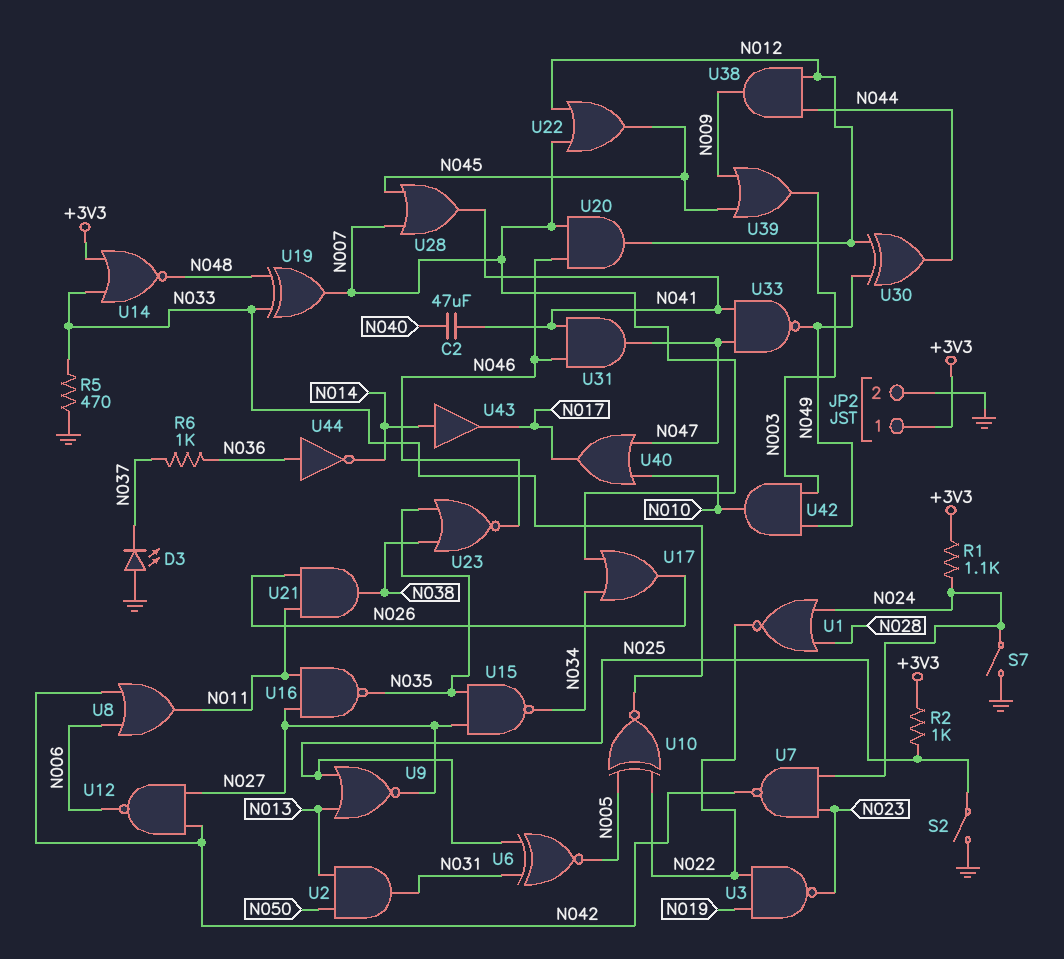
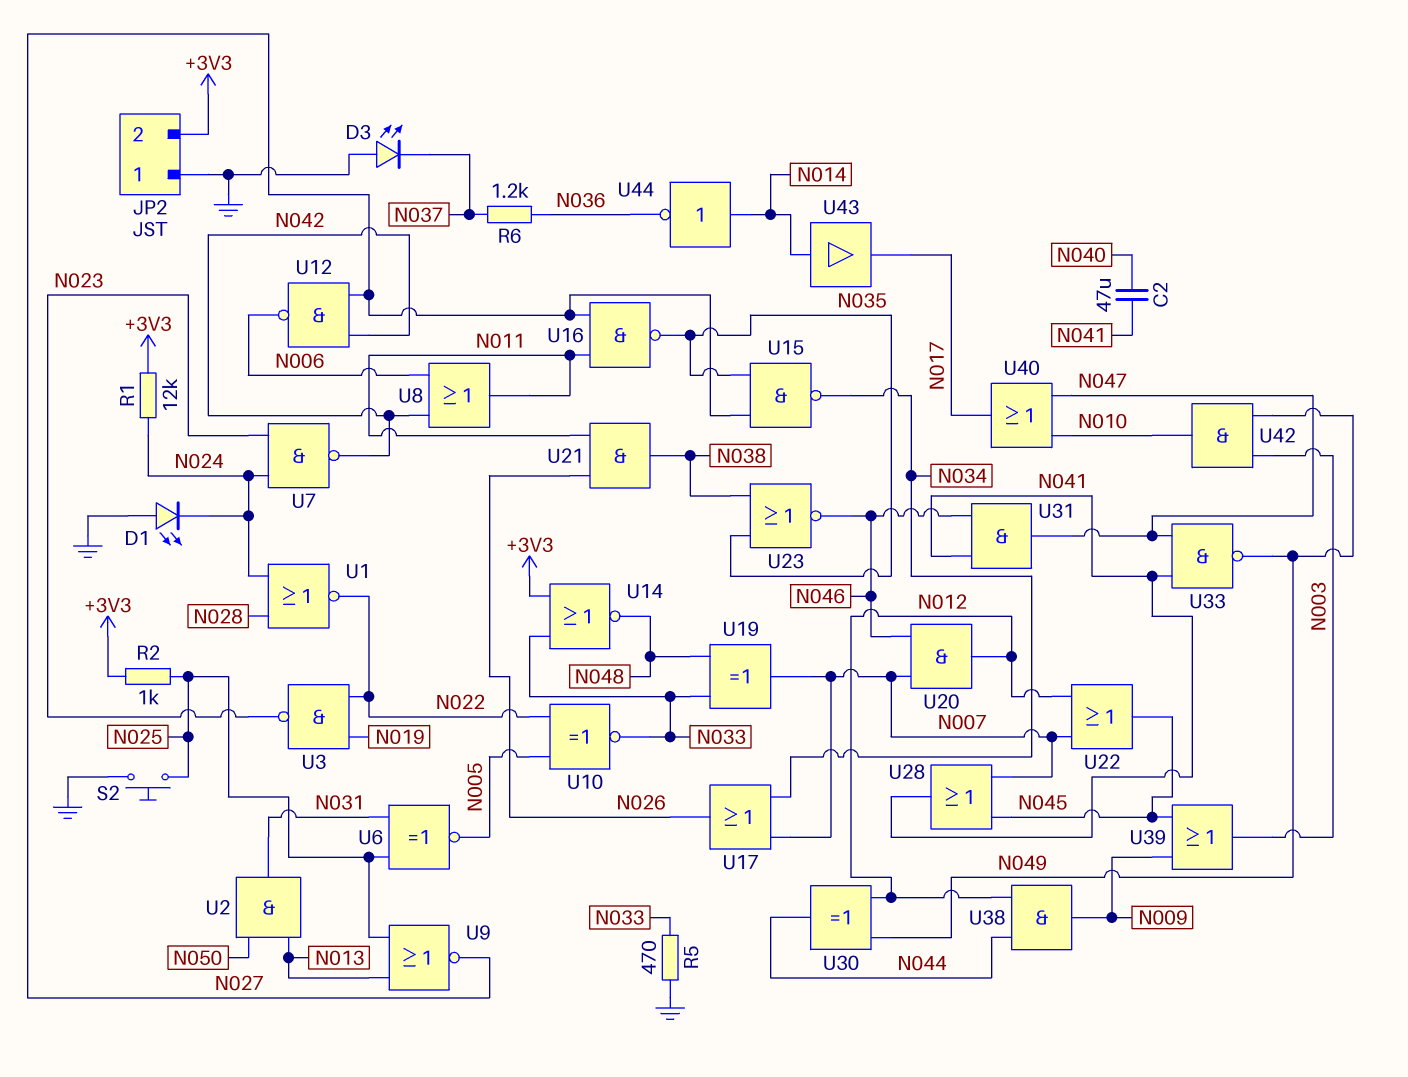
D1: none -> LED (A GND, K N024)
JP2 pin 1: +3V3 -> GND
JP2 pin 2: GND -> +3V3
R1: 1.1k (+3V3, N024) -> 12k (+3V3, N024)
R6: 1k (N036, N037) -> 1.2k (N036, N037)
S2: switch (GND, N025) -> button (GND, N025)
S7: switch (GND, N024) -> none
U44: NOT (in N036, out N014) -> NOT (in N014, out N036)

